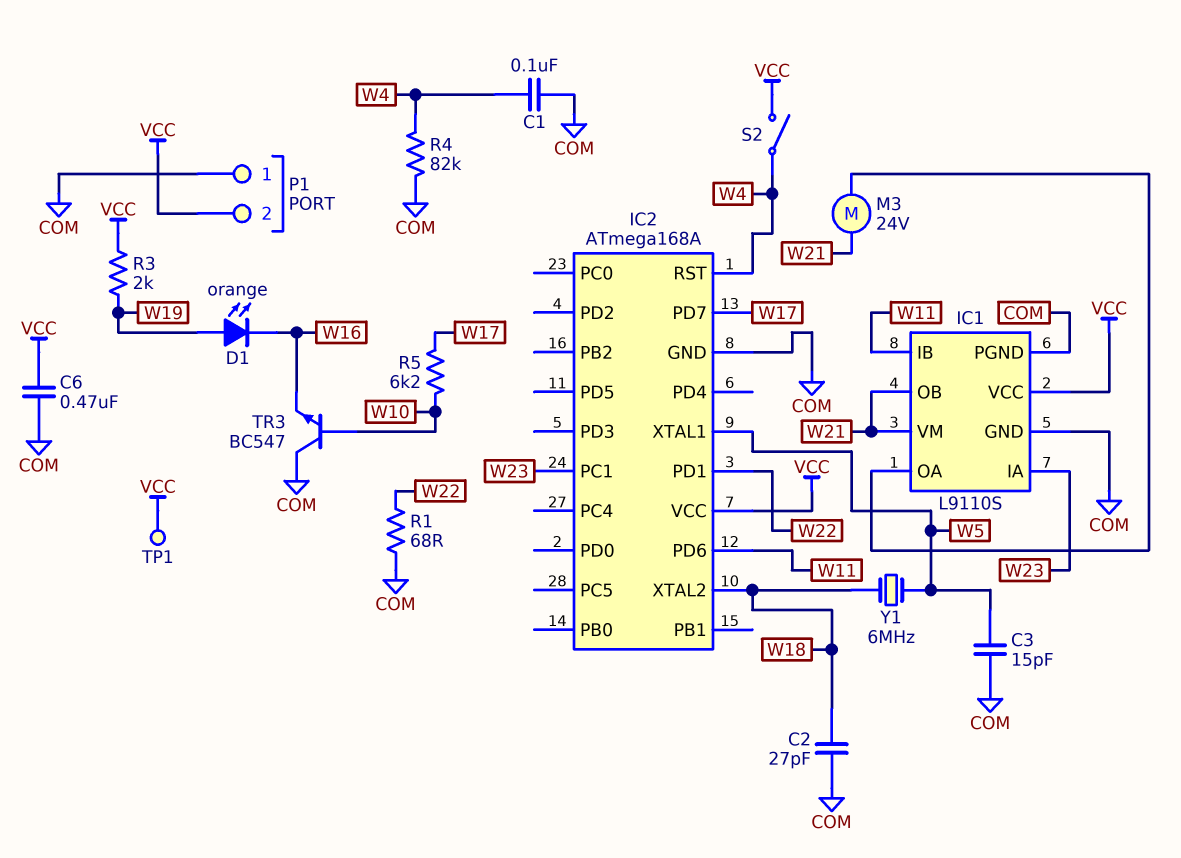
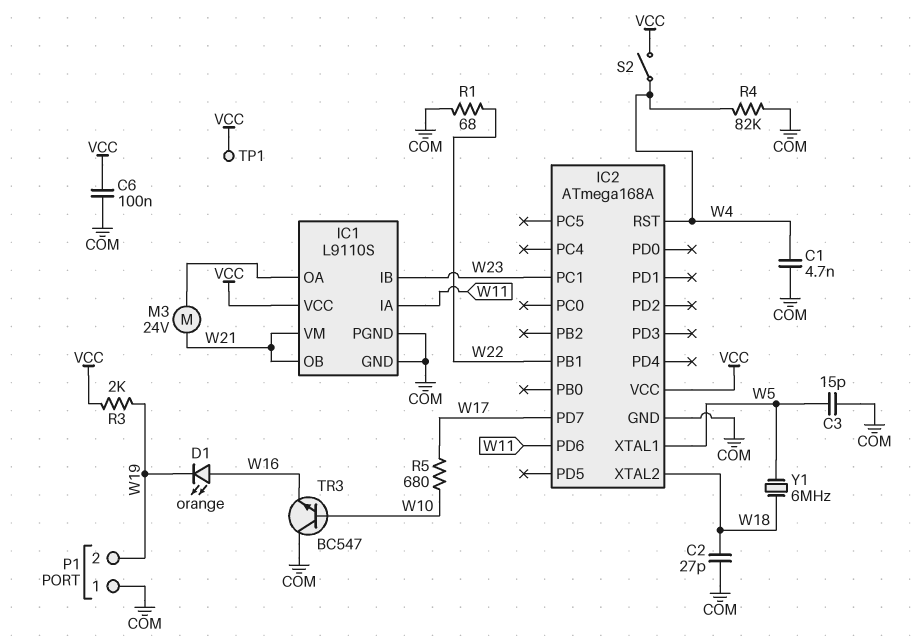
C1: 100nF (COM, W4) -> 4.7nF (COM, W4)
C6: 470nF (COM, VCC) -> 100nF (COM, VCC)
D1: LED orange (A W19, K W16) -> LED orange (A W16, K W19)
IC1 pin IA: W23 -> W11
IC1 pin IB: W11 -> W23
IC2 pin PB1: none -> W22
IC2 pin PD1: W22 -> none
P1 pin 2: VCC -> W19
R5: 6.2k (W10, W17) -> 680 (W10, W17)

